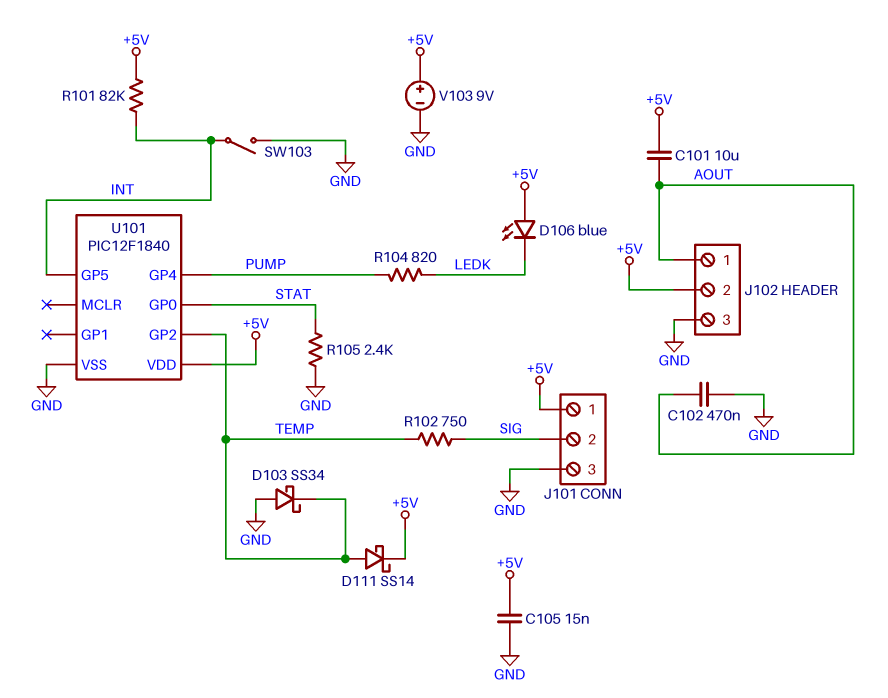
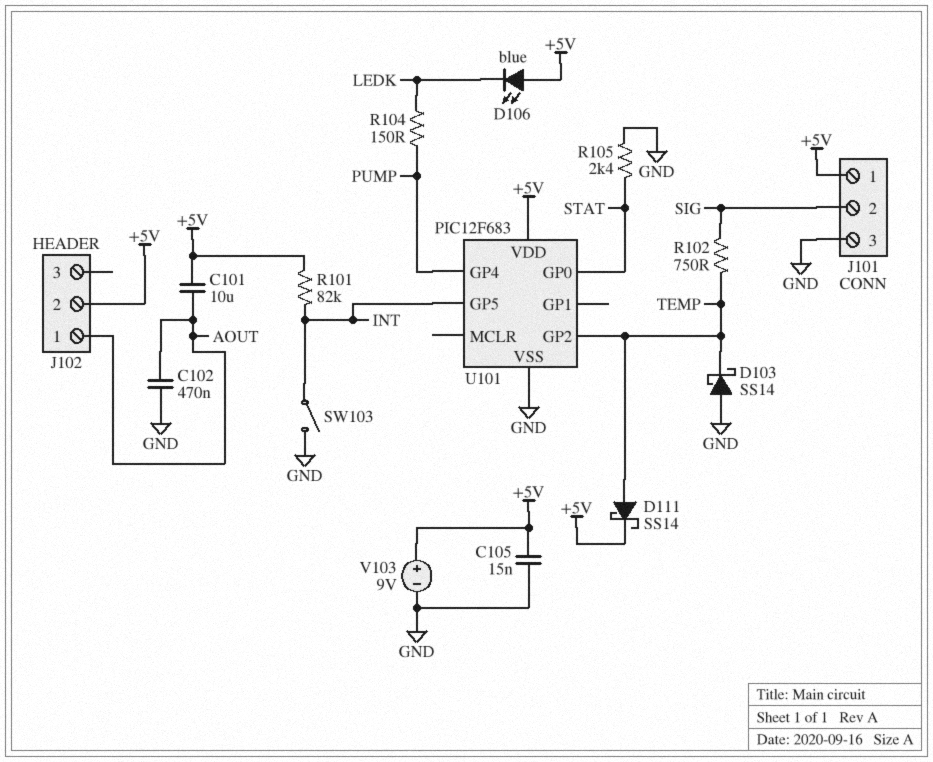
D103: schottky SS34 (A GND, K TEMP) -> schottky SS14 (A GND, K TEMP)
J102 pin 3: GND -> none
R104: 820 (LEDK, PUMP) -> 150 (LEDK, PUMP)
U101: PIC12F1840 -> PIC12F683

